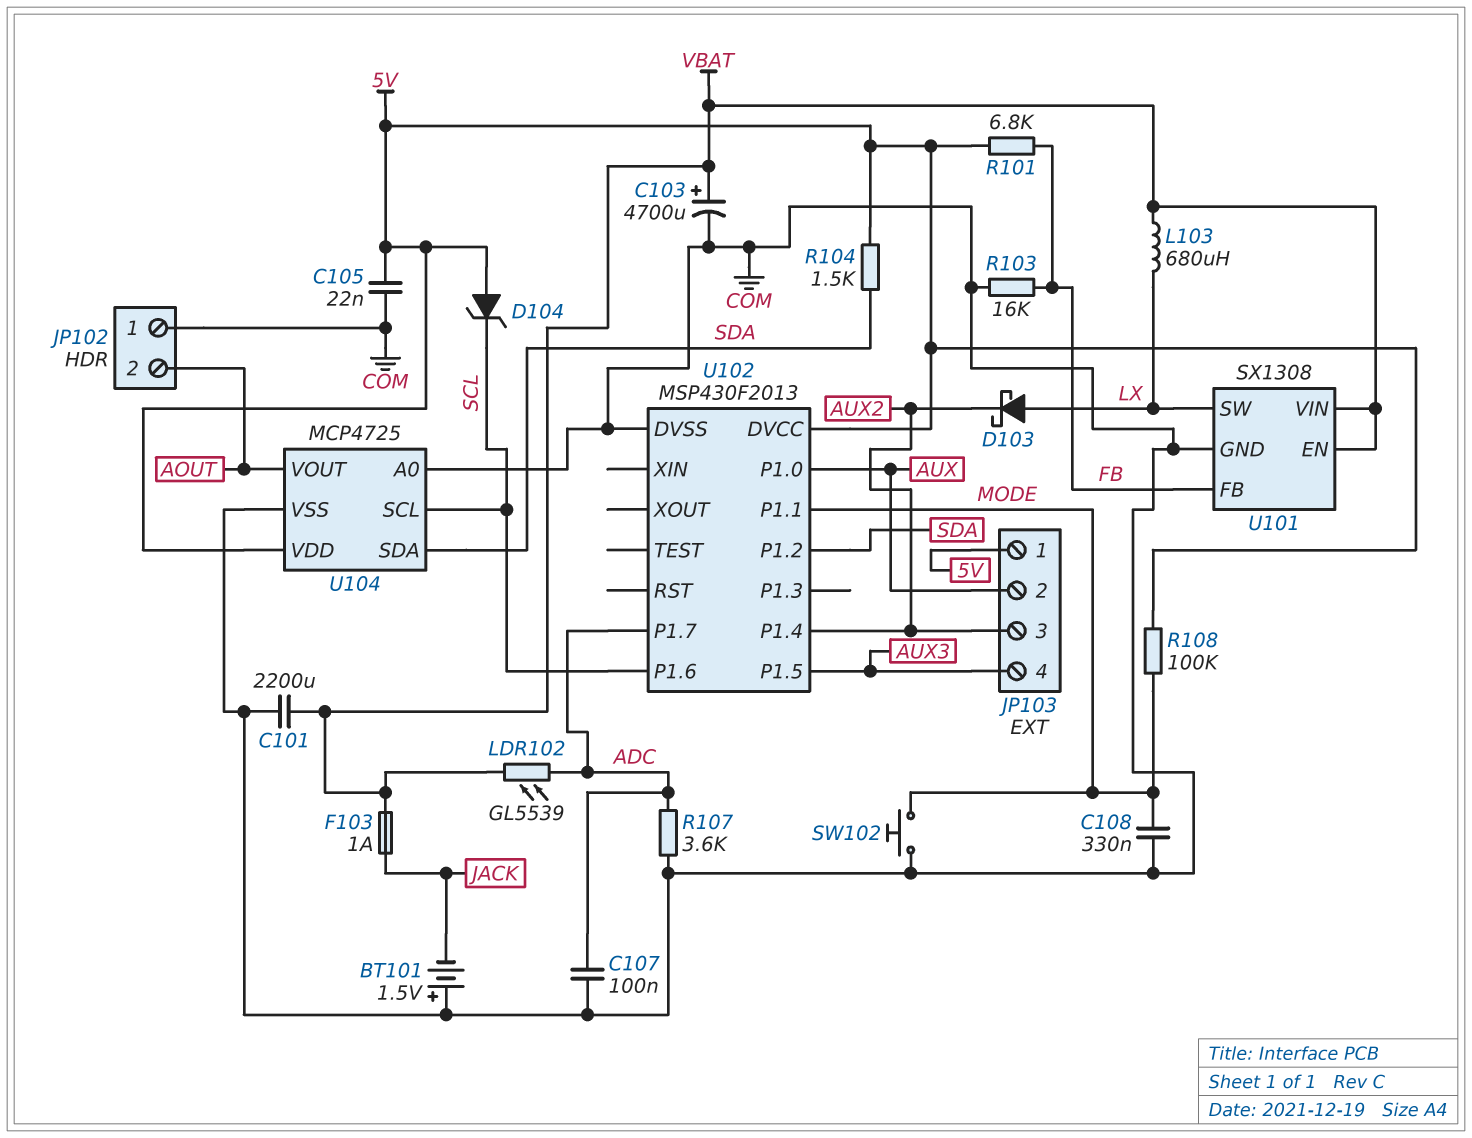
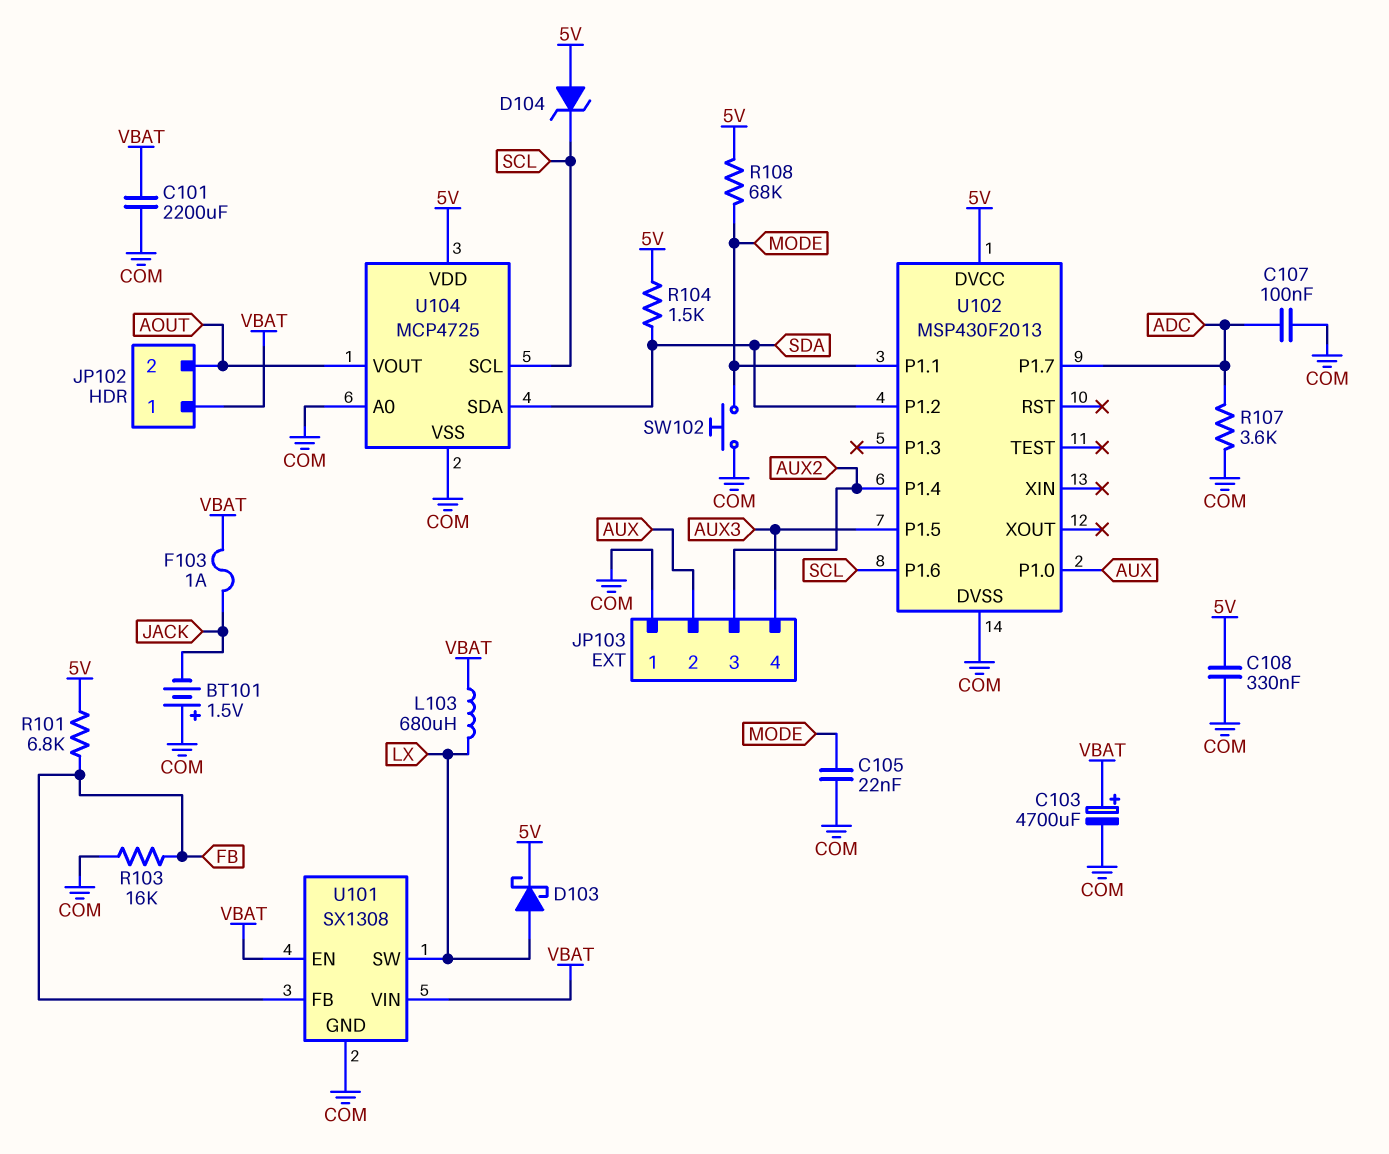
C105: 22nF (5V, COM) -> 22nF (COM, MODE)
C108: 330nF (COM, MODE) -> 330nF (5V, COM)
D103: schottky (A LX, K AUX2) -> schottky (A LX, K 5V)
JP102 pin 1: COM -> VBAT
JP103 pin 1: 5V -> COM
LDR102: GL5539 (ADC, VBAT) -> none
R108: 100k (5V, MODE) -> 68k (5V, MODE)

